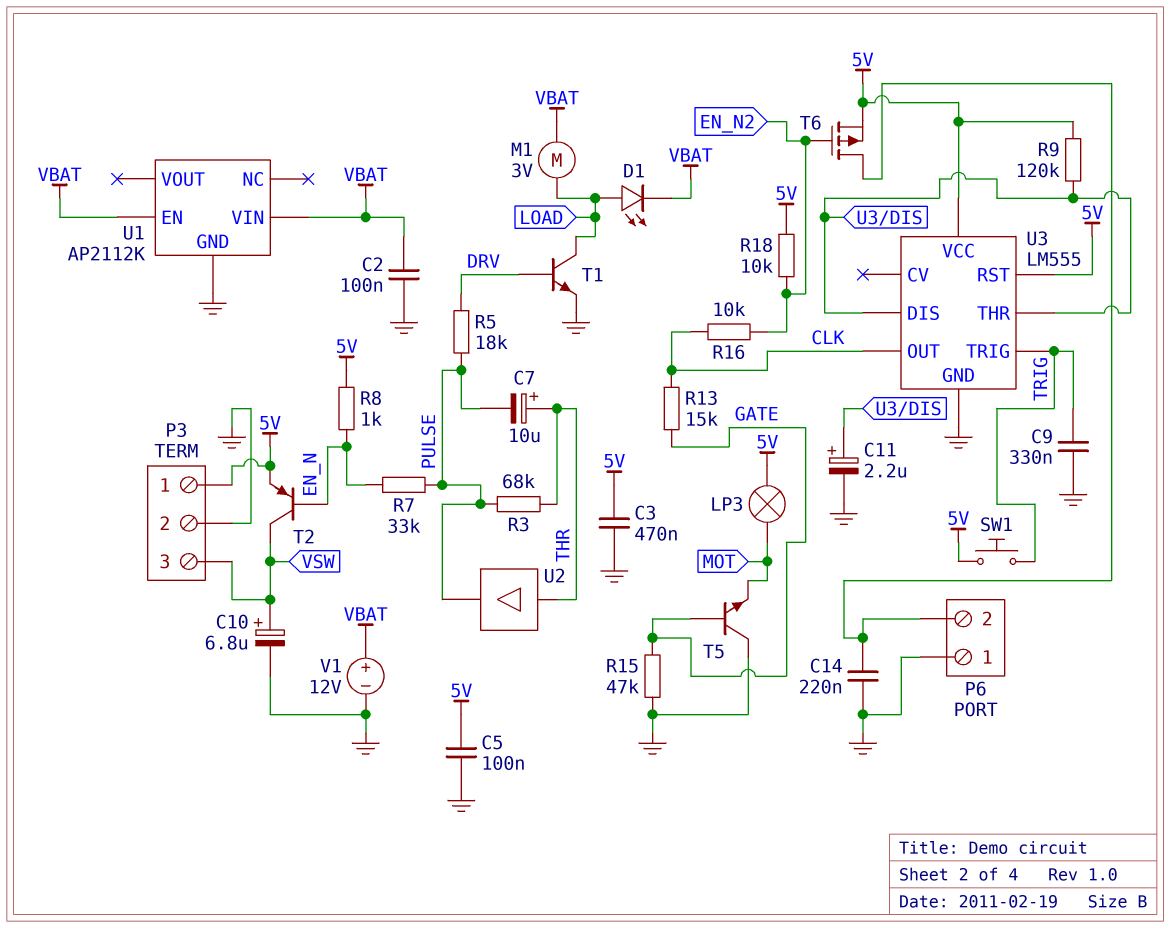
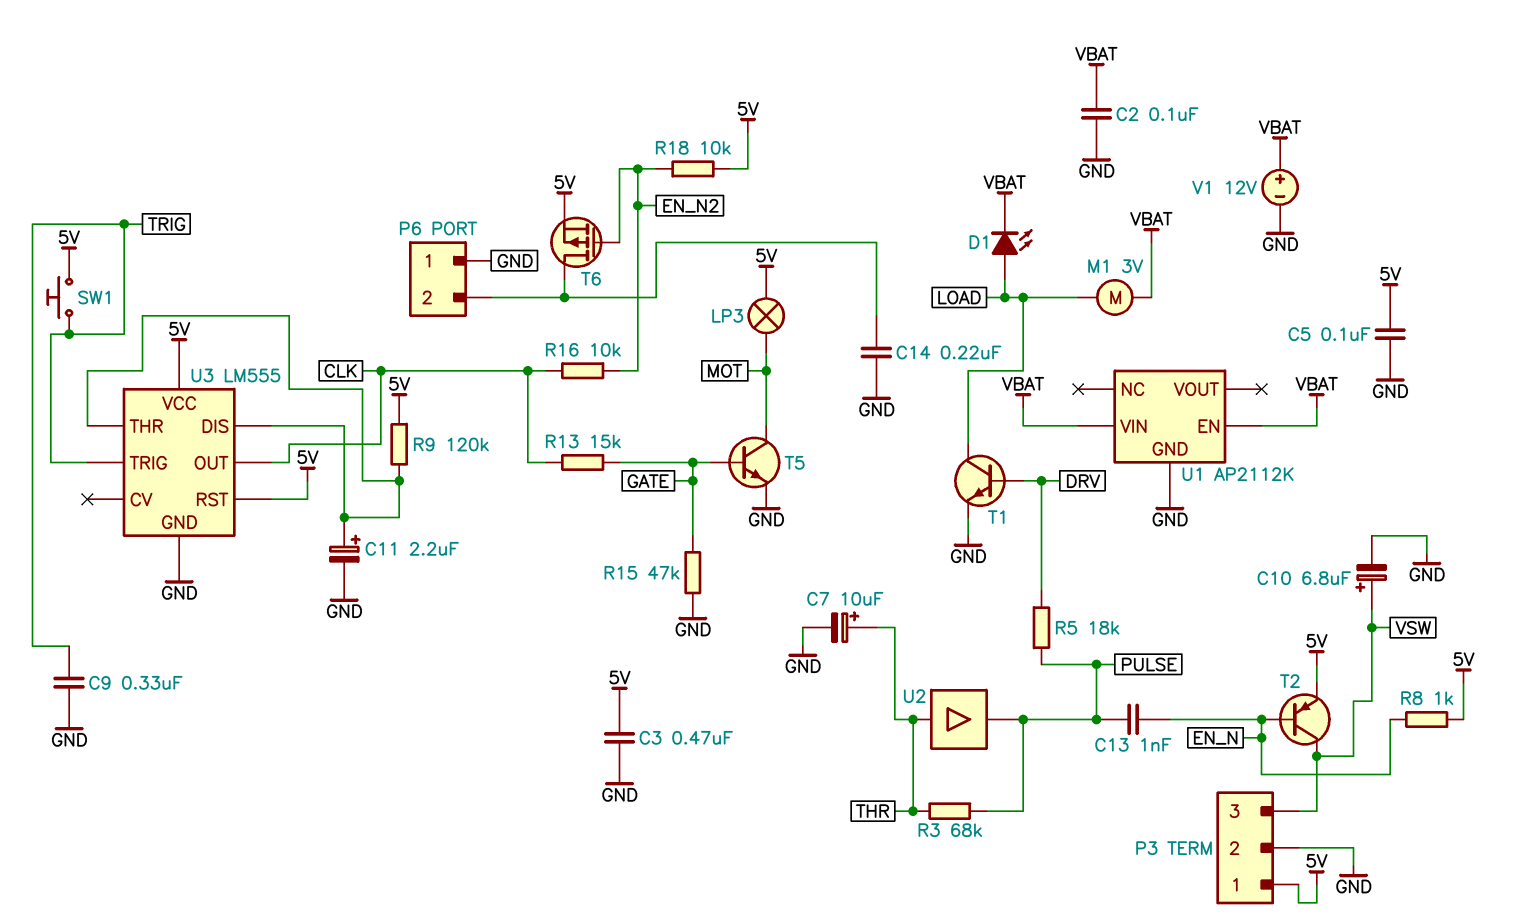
C7: 10uF (plus THR, minus PULSE) -> 10uF (plus THR, minus GND)
C13: none -> 1nF (EN_N, PULSE)
R7: 33k (EN_N, PULSE) -> none
T5: NPN (B GATE, C GND, E MOT) -> NPN (B GATE, C MOT, E GND)

